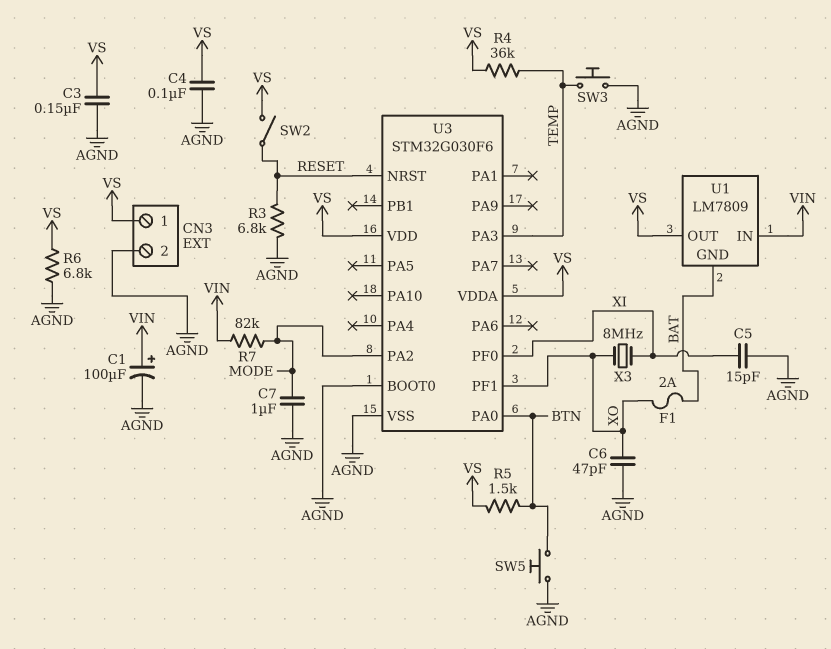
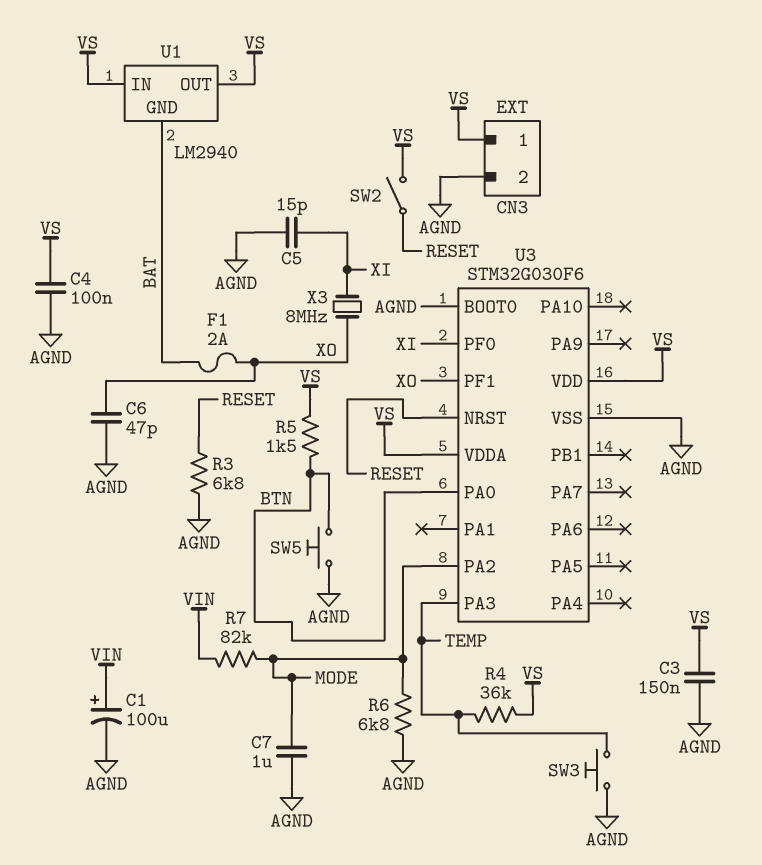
R6: 6.8k (AGND, VS) -> 6.8k (AGND, MODE)
U1: LM7809 -> LM2940
U1 pin IN: VIN -> VS

